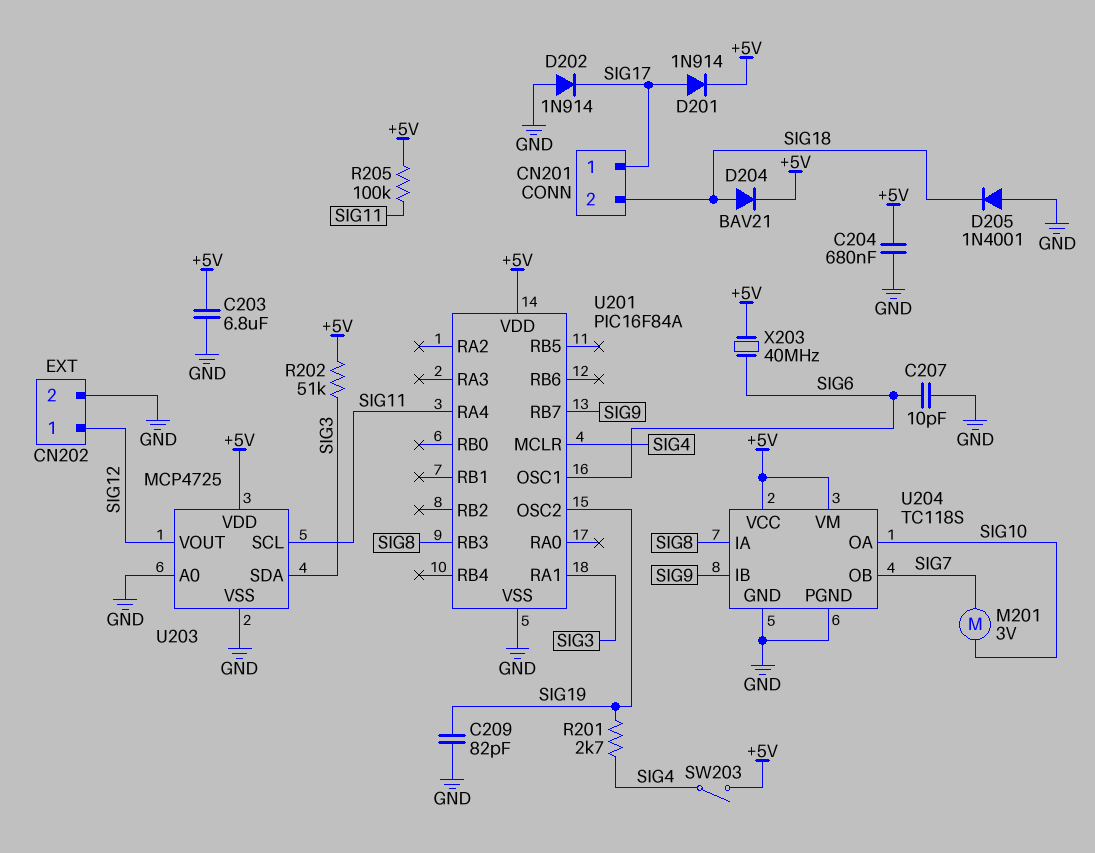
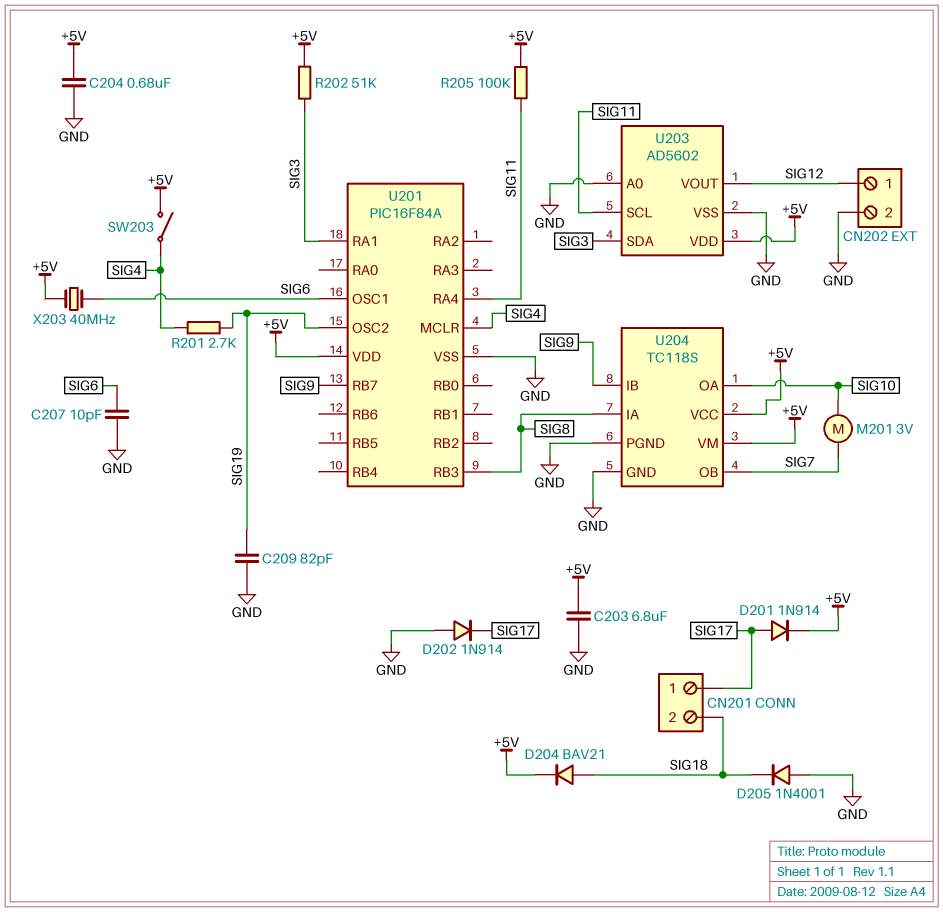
U203: MCP4725 -> AD5602

